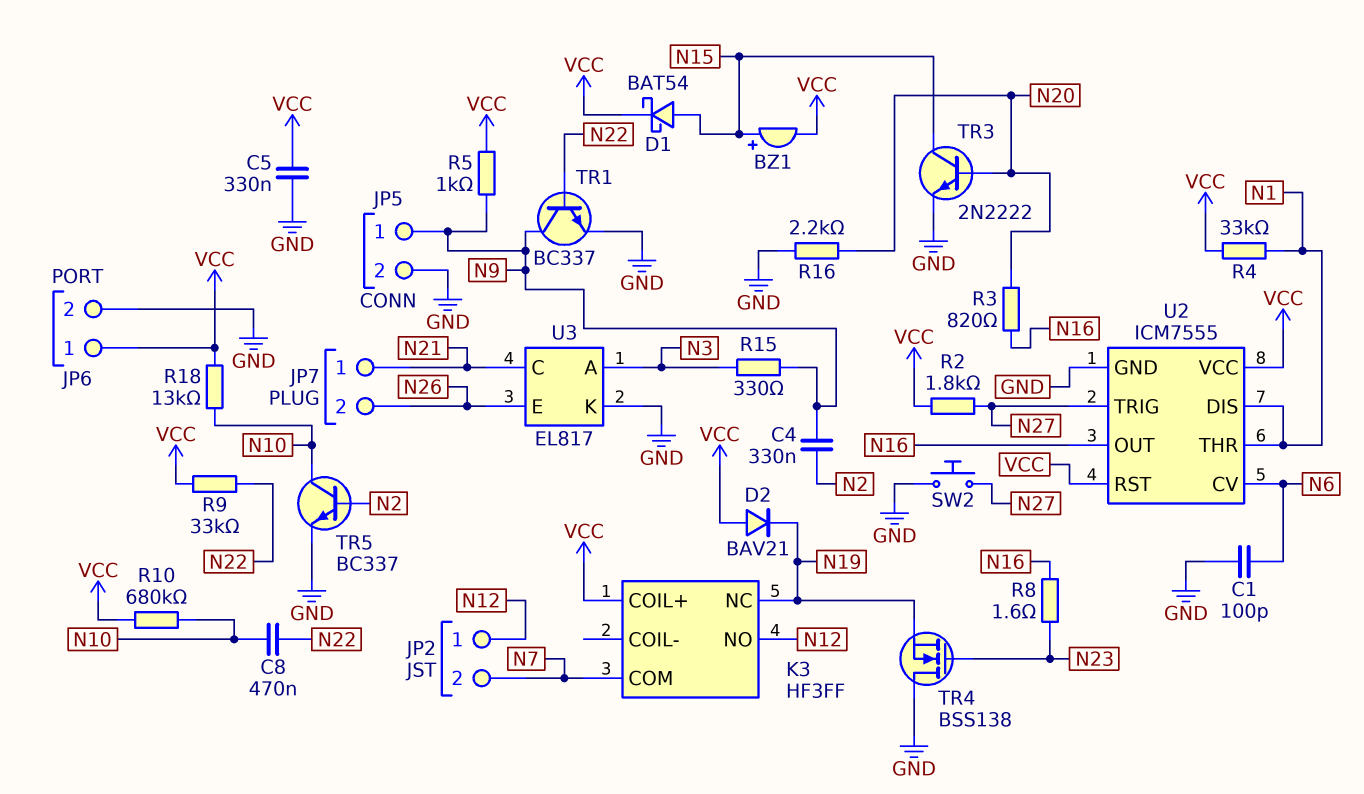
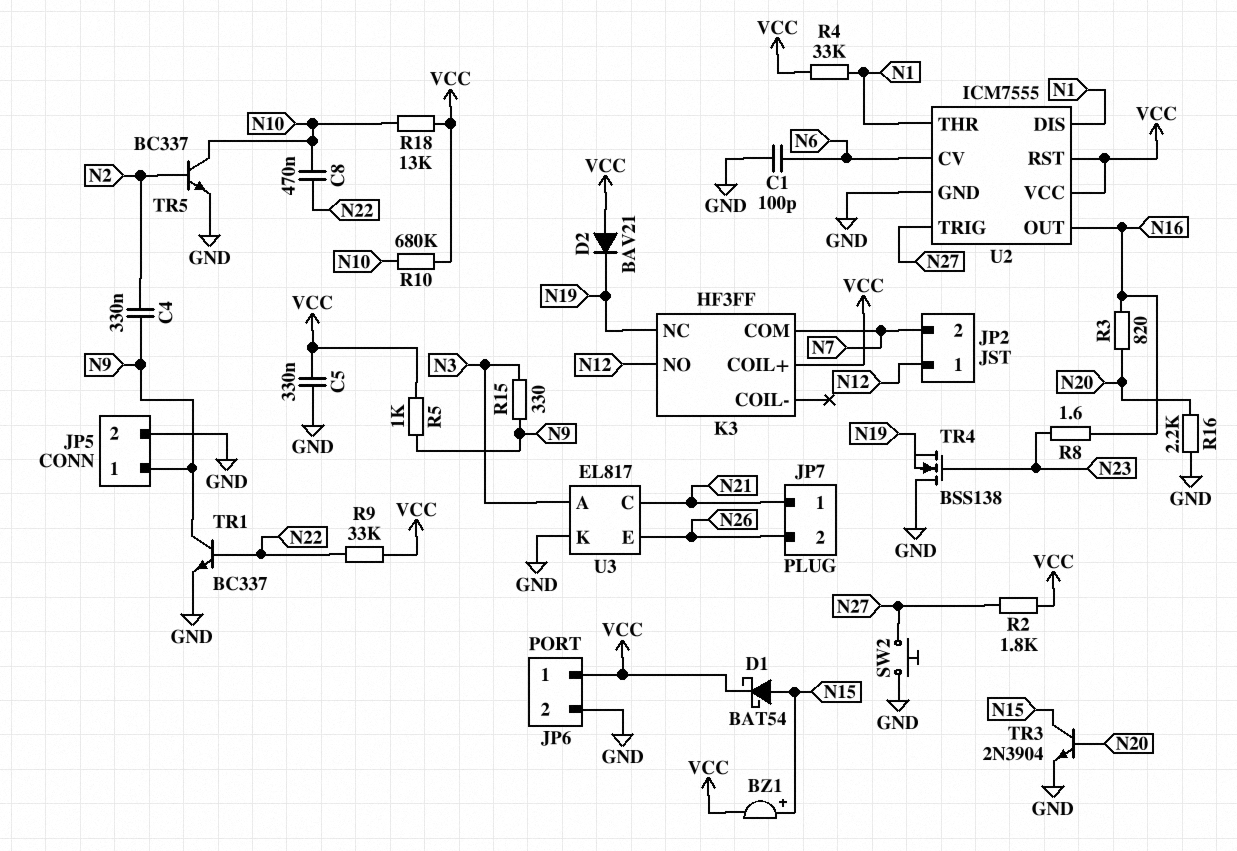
TR3: NPN 2N2222 (B N20, C N15, E GND) -> NPN 2N3904 (B N20, C N15, E GND)

